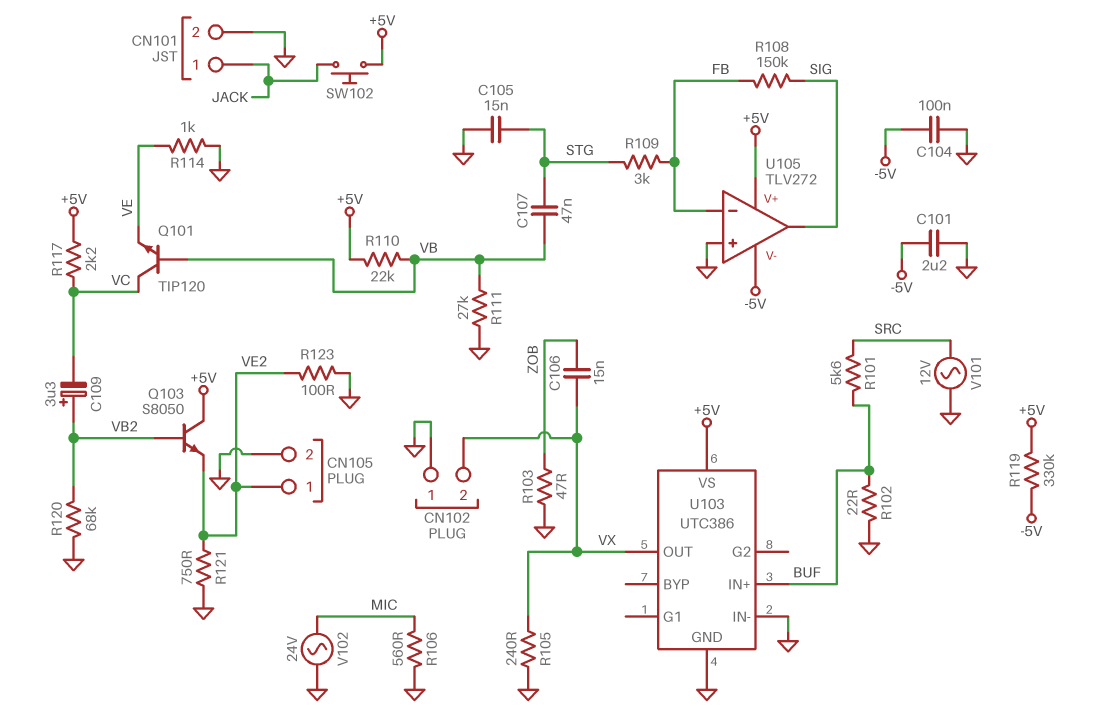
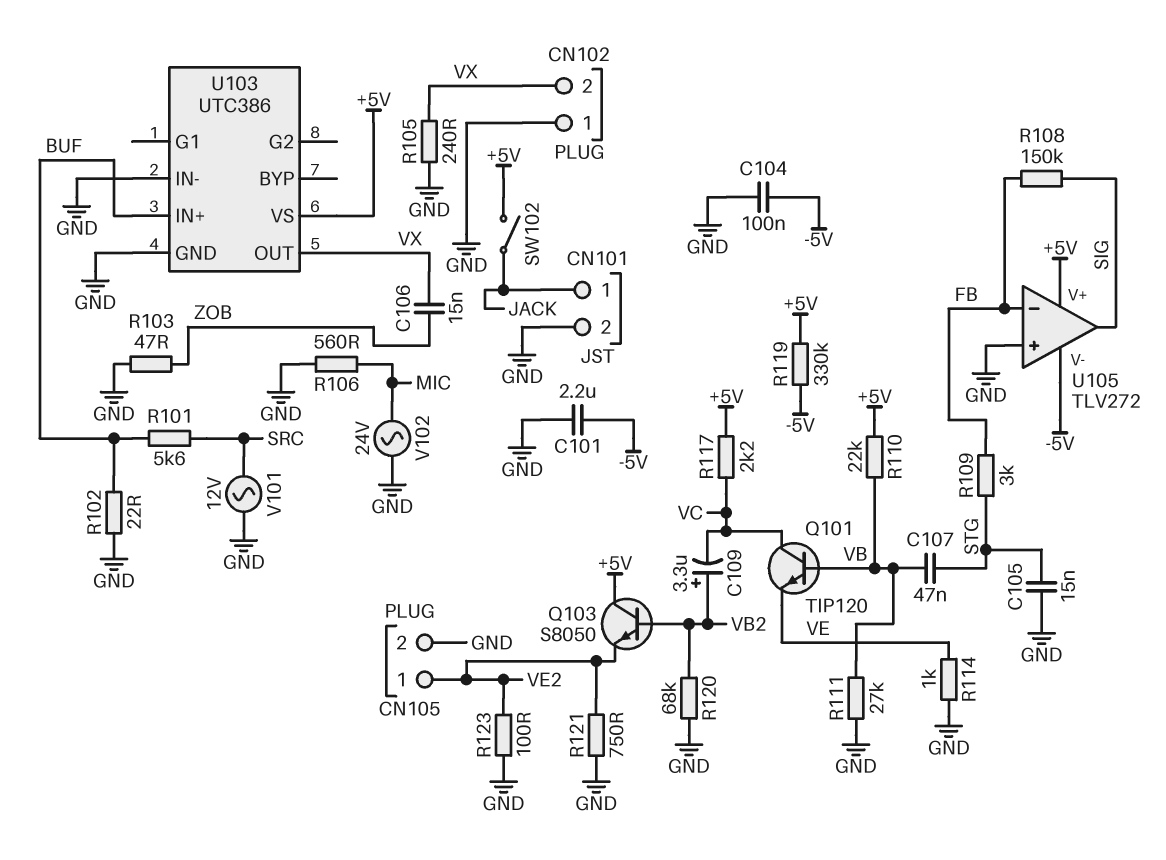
SW102: button (+5V, JACK) -> switch (+5V, JACK)

